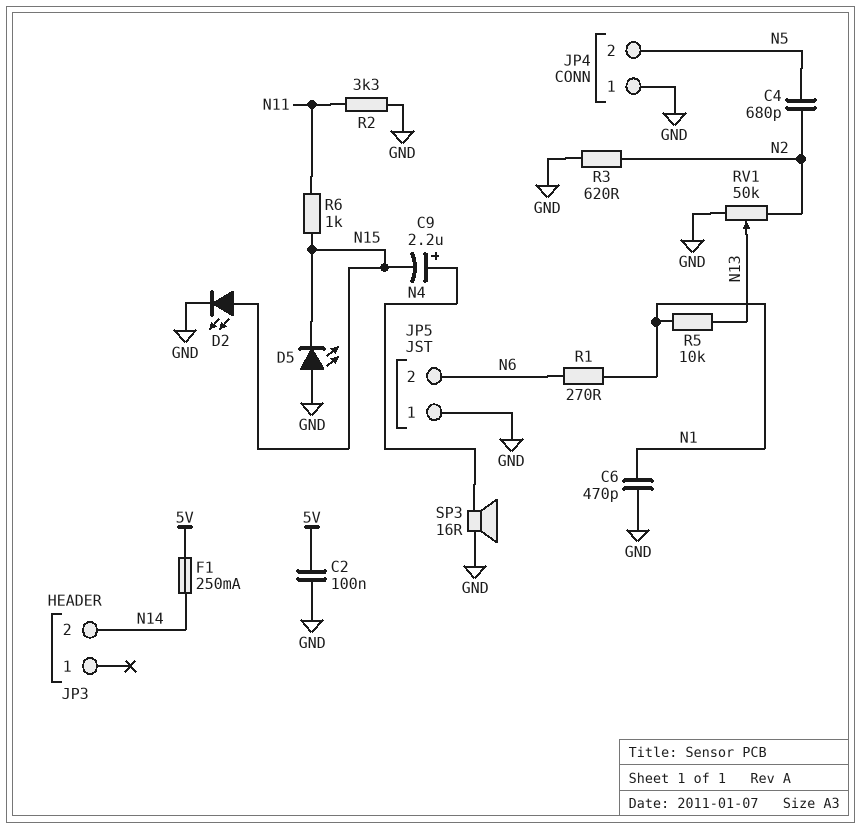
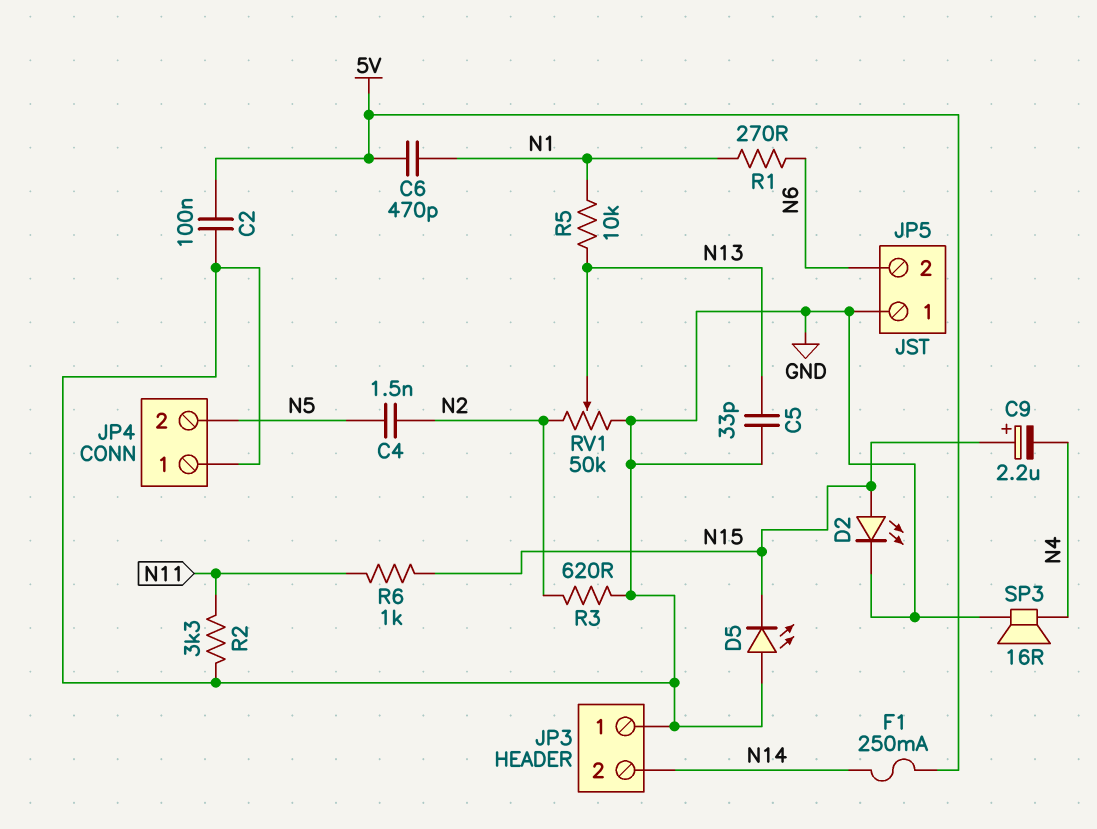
C4: 680pF (N2, N5) -> 1.5nF (N2, N5)
C5: none -> 33pF (GND, N13)
C6: 470pF (GND, N1) -> 470pF (5V, N1)
C9: 2.2uF (plus N4, minus N15) -> 2.2uF (plus N15, minus N4)
JP3 pin 1: none -> GND

